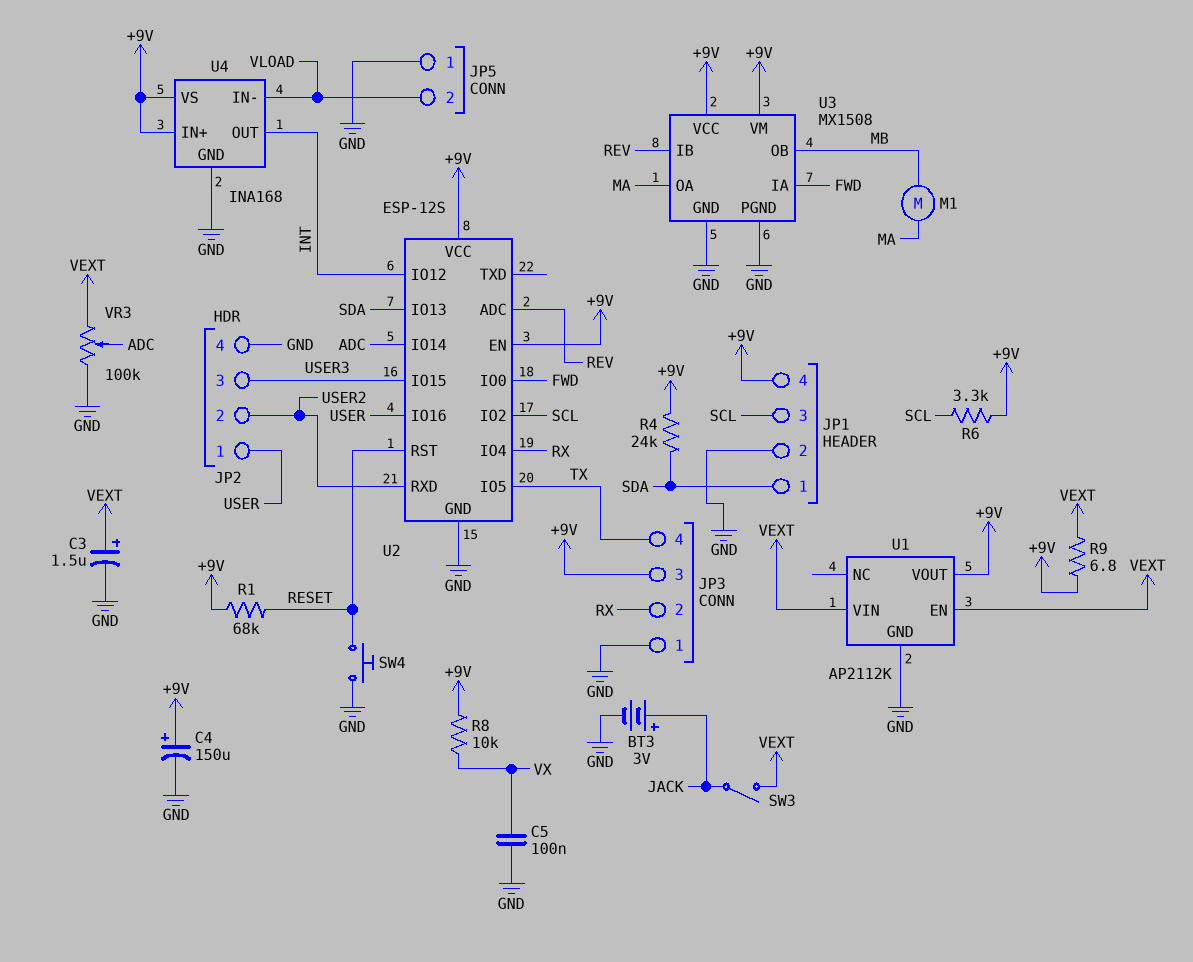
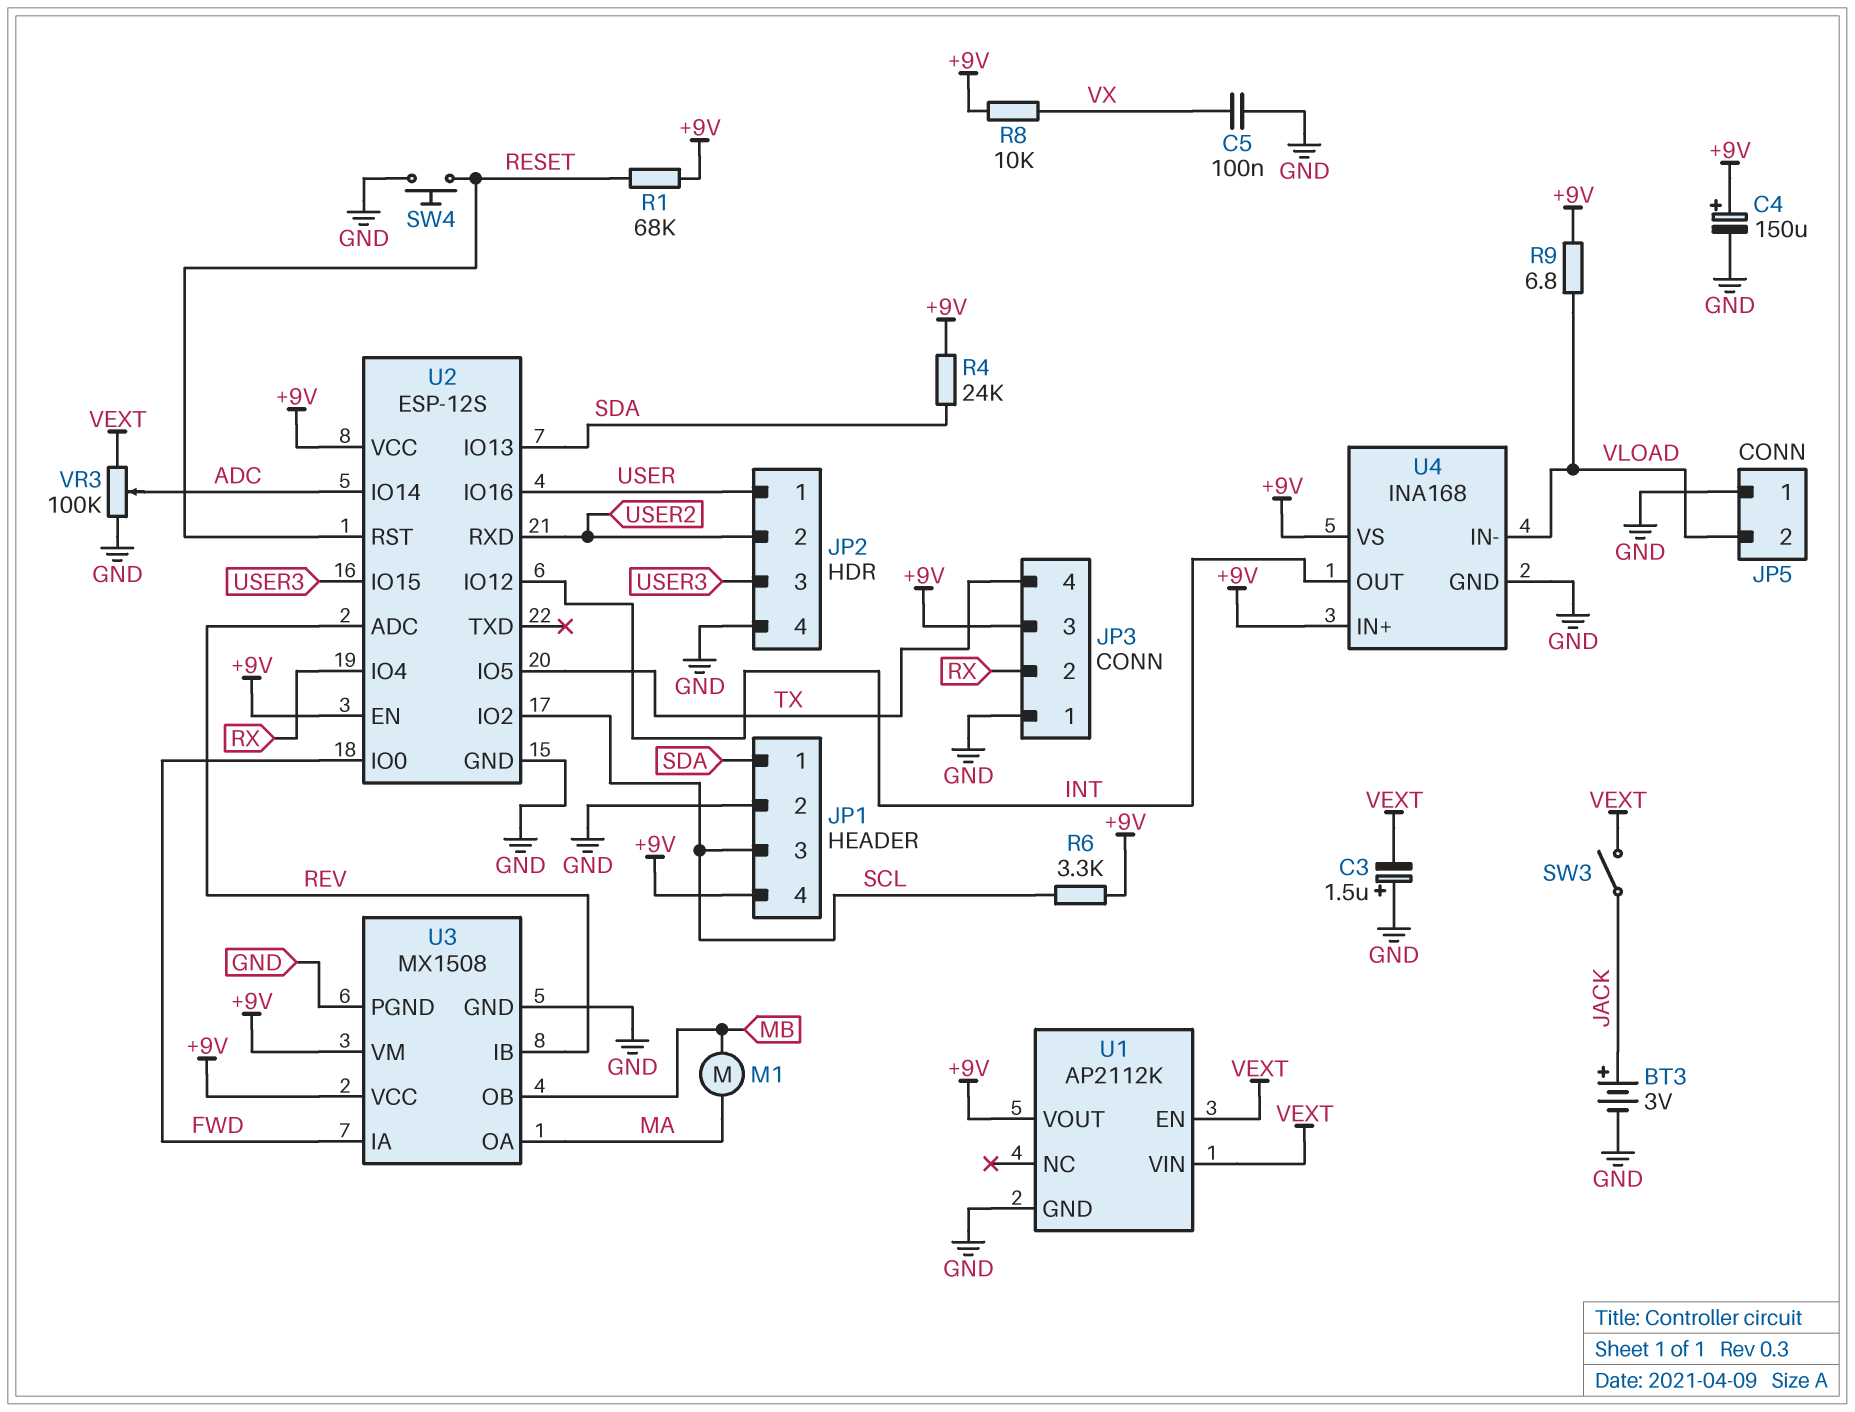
C3: 1.5uF (plus VEXT, minus GND) -> 1.5uF (plus GND, minus VEXT)
R9: 6.8 (+9V, VEXT) -> 6.8 (+9V, VLOAD)

